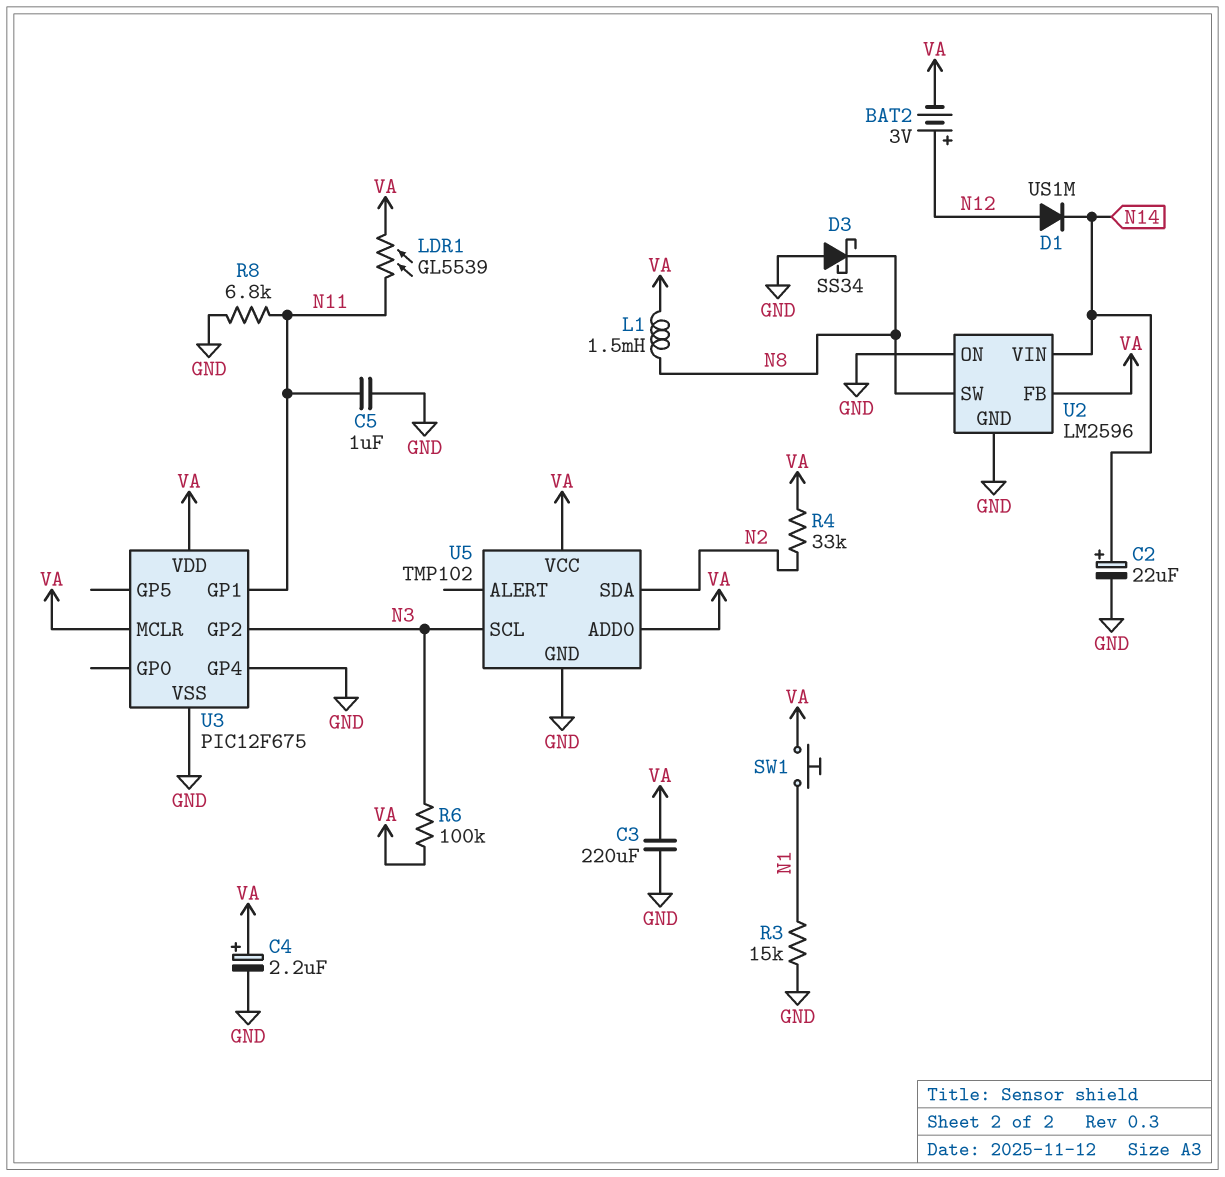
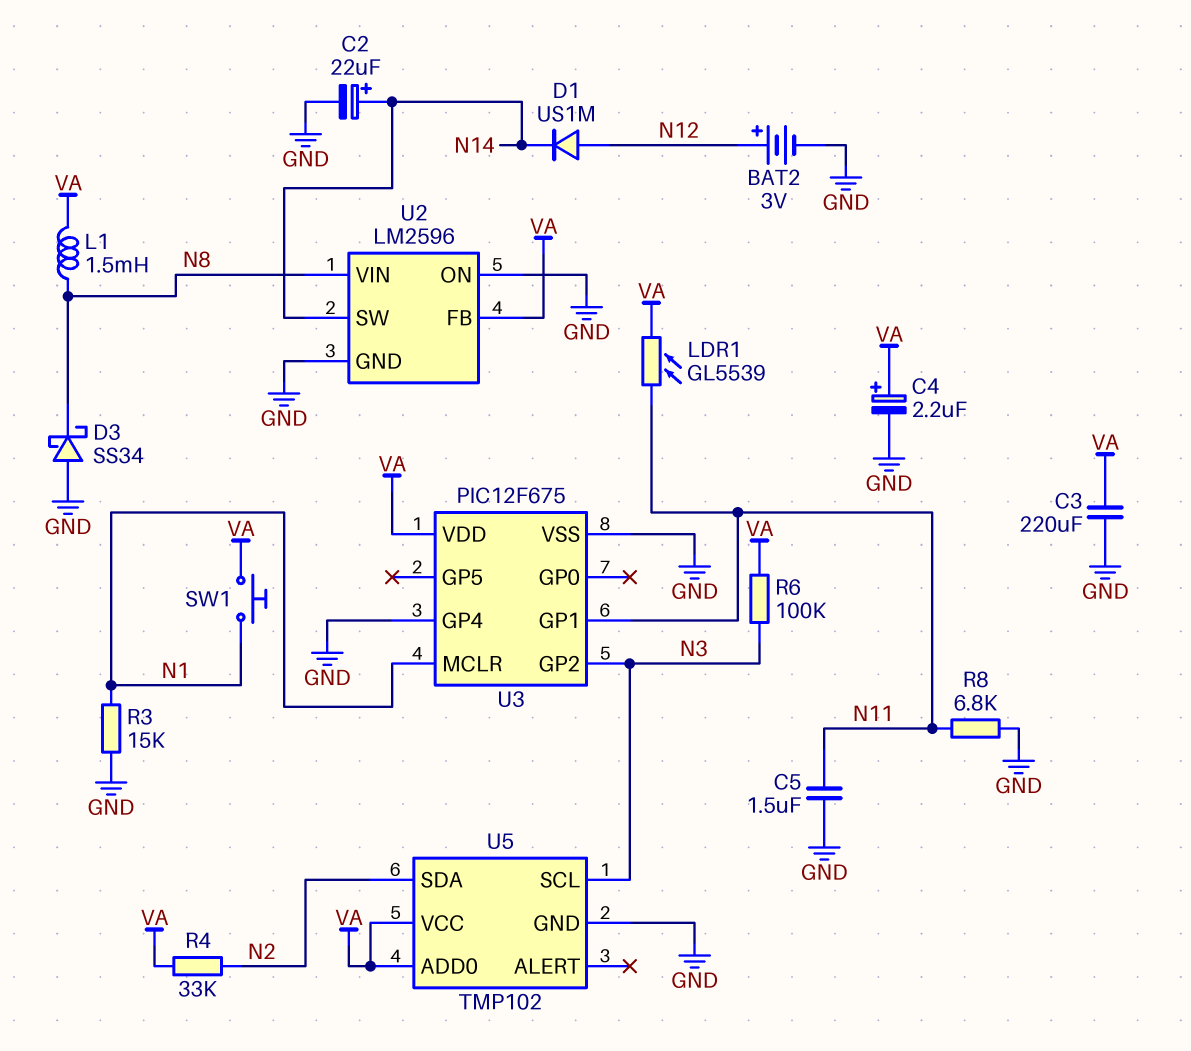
BAT2: 3V (plus N12, minus VA) -> 3V (plus N12, minus GND)
C5: 1uF (GND, N11) -> 1.5uF (GND, N11)
U2 pin SW: N8 -> N14
U2 pin VIN: N14 -> N8
U3 pin MCLR: VA -> N1

